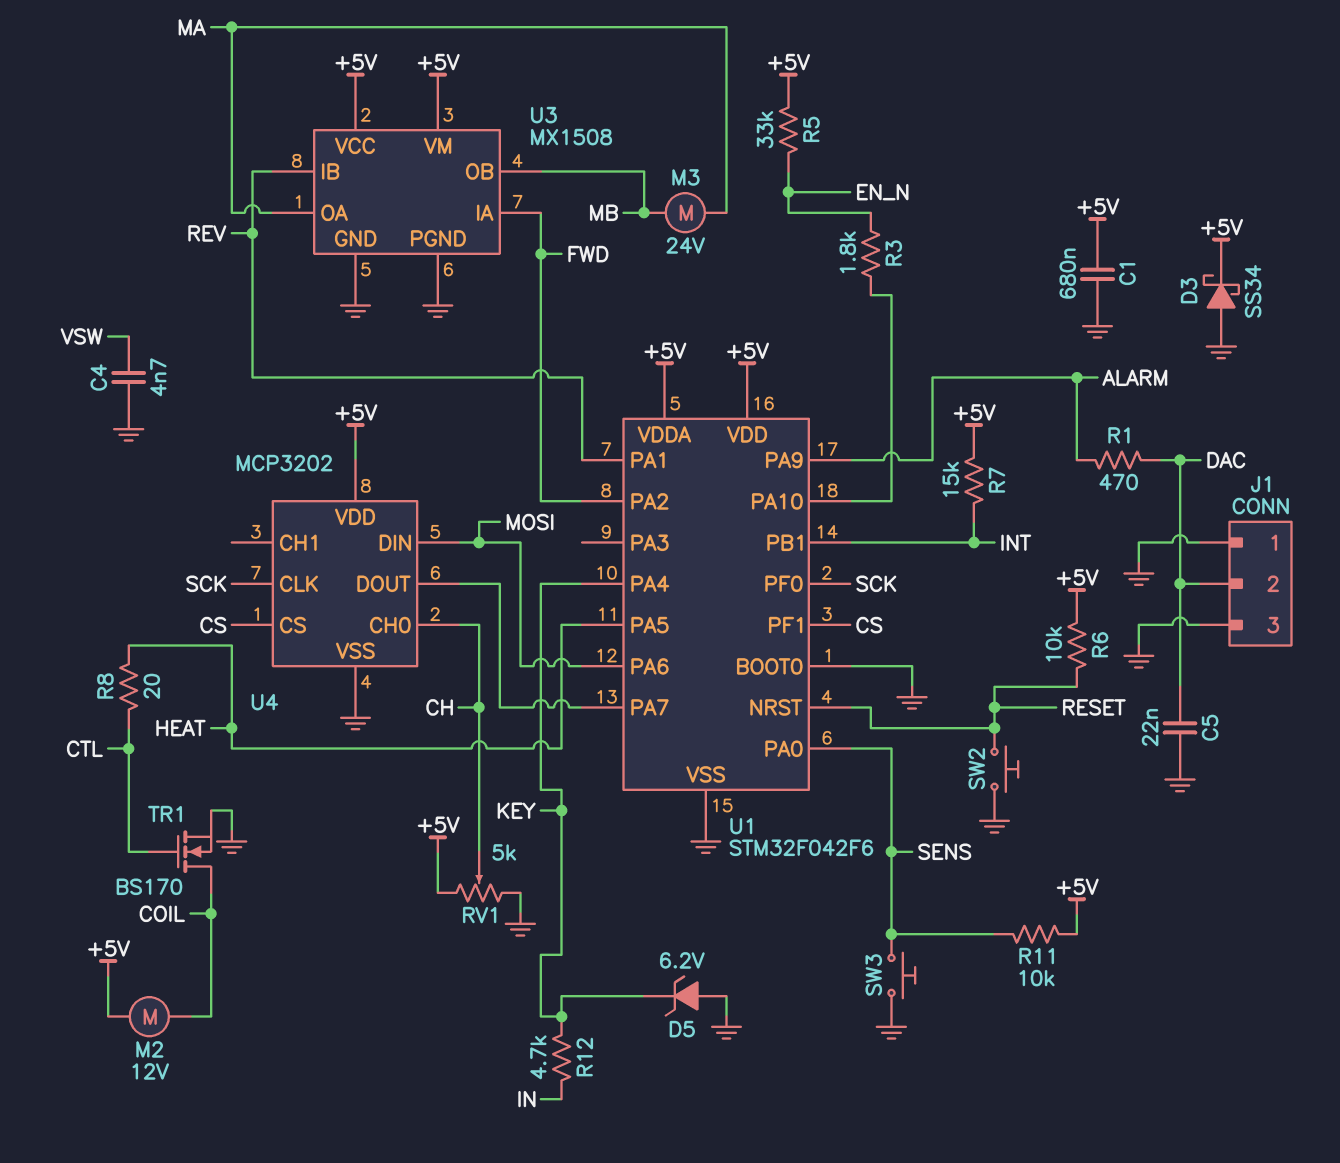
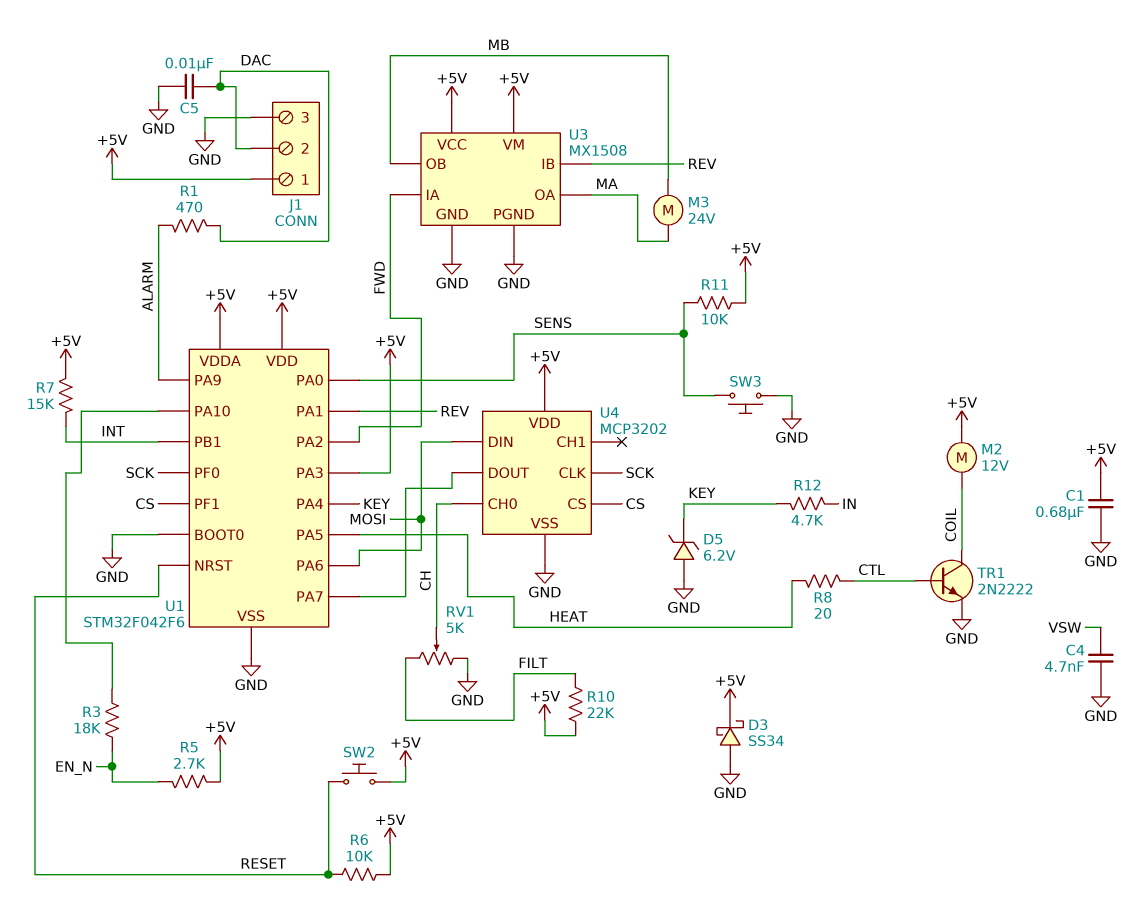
C5: 22nF (DAC, GND) -> 10nF (DAC, GND)
J1 pin 1: GND -> +5V
R3: 1.8k (EN_N, U1/PA10) -> 18k (EN_N, U1/PA10)
R5: 33k (+5V, EN_N) -> 2.7k (+5V, EN_N)
R10: none -> 22k (+5V, FILT)
RV1: 5k (+5V, GND, wiper CH) -> 5k (FILT, GND, wiper CH)
SW2: button (GND, RESET) -> button (+5V, RESET)
TR1: NMOS BS170 (G CTL, D COIL, S GND) -> NPN 2N2222 (B CTL, C COIL, E GND)
U1 pin PA3: none -> +5V

